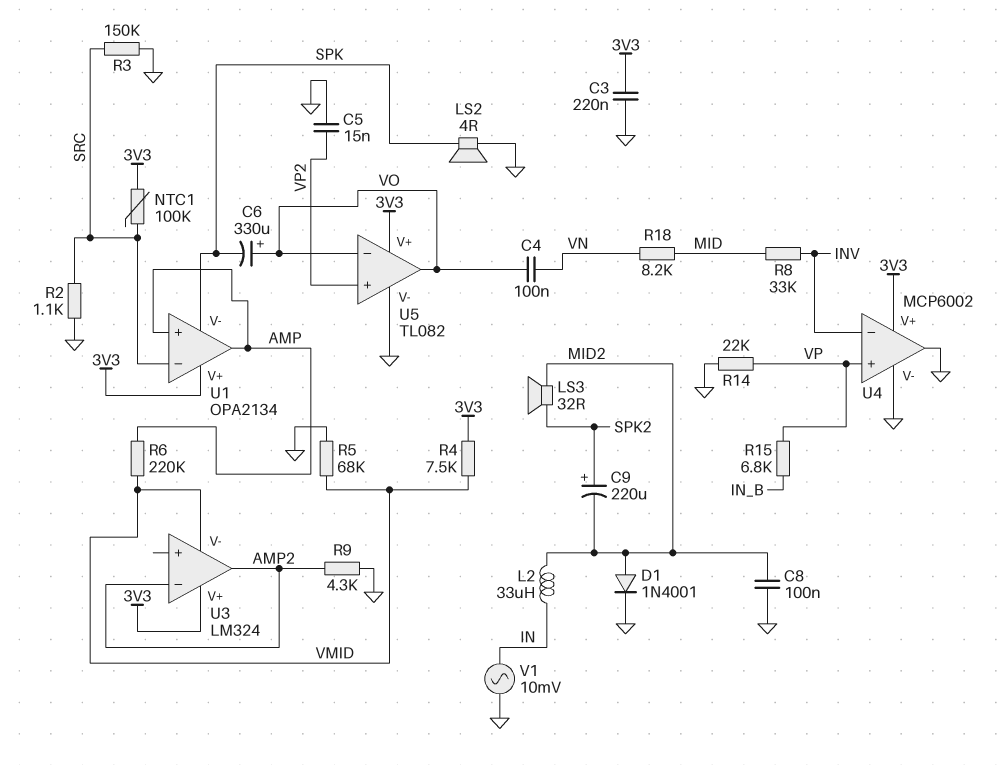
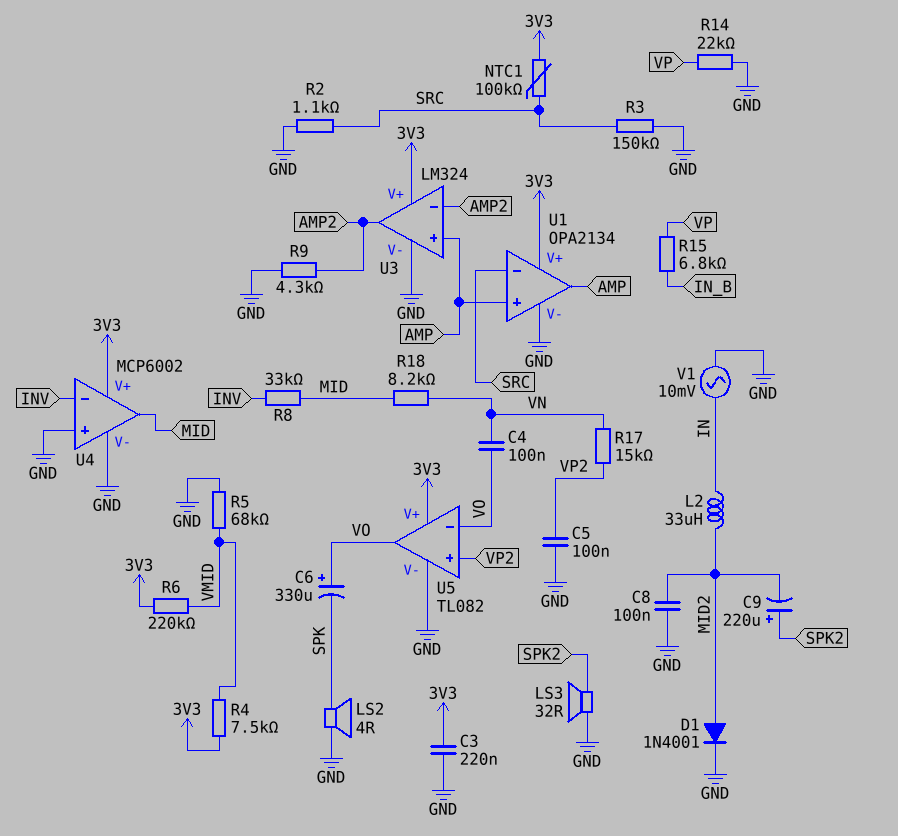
C5: 15nF (GND, VP2) -> 100nF (GND, VP2)
LS3: speaker 32R (MID2, SPK2) -> speaker 32R (GND, SPK2)
R6: 220k (AMP, VMID) -> 220k (3V3, VMID)
R17: none -> 15k (VN, VP2)
U1 pin V-: SPK -> GND
U3 pin V-: VMID -> GND
U3 pin in+: none -> AMP
U4 pin in+: VP -> GND
U4 pin out: GND -> MID

